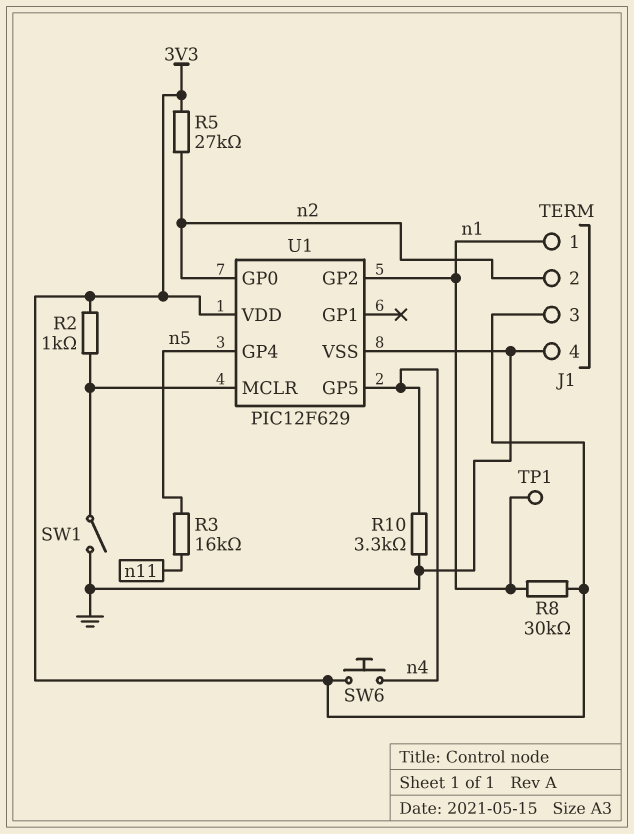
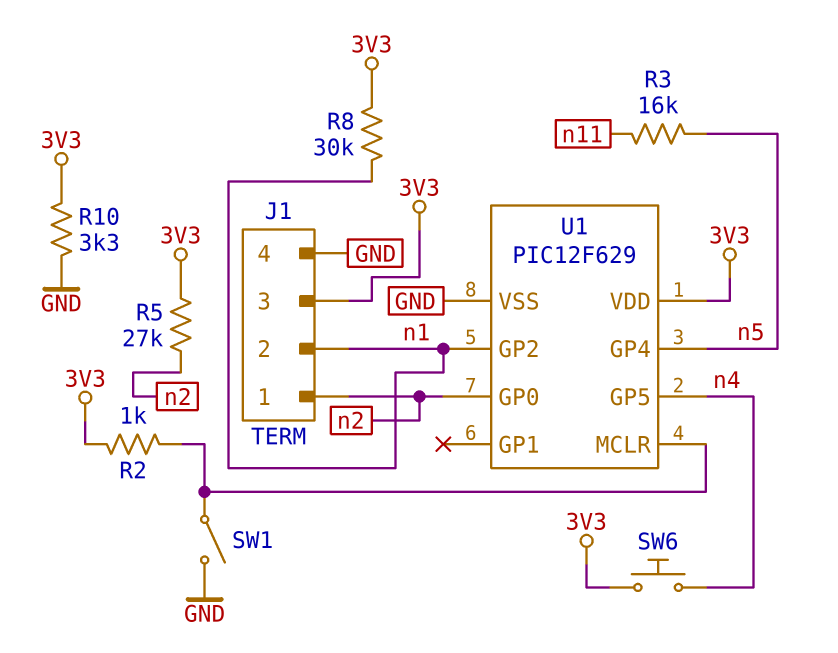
J1 pin 1: n1 -> n2
J1 pin 2: n2 -> n1
R10: 3.3k (GND, n4) -> 3.3k (3V3, GND)
TP1: test point (n1) -> none

